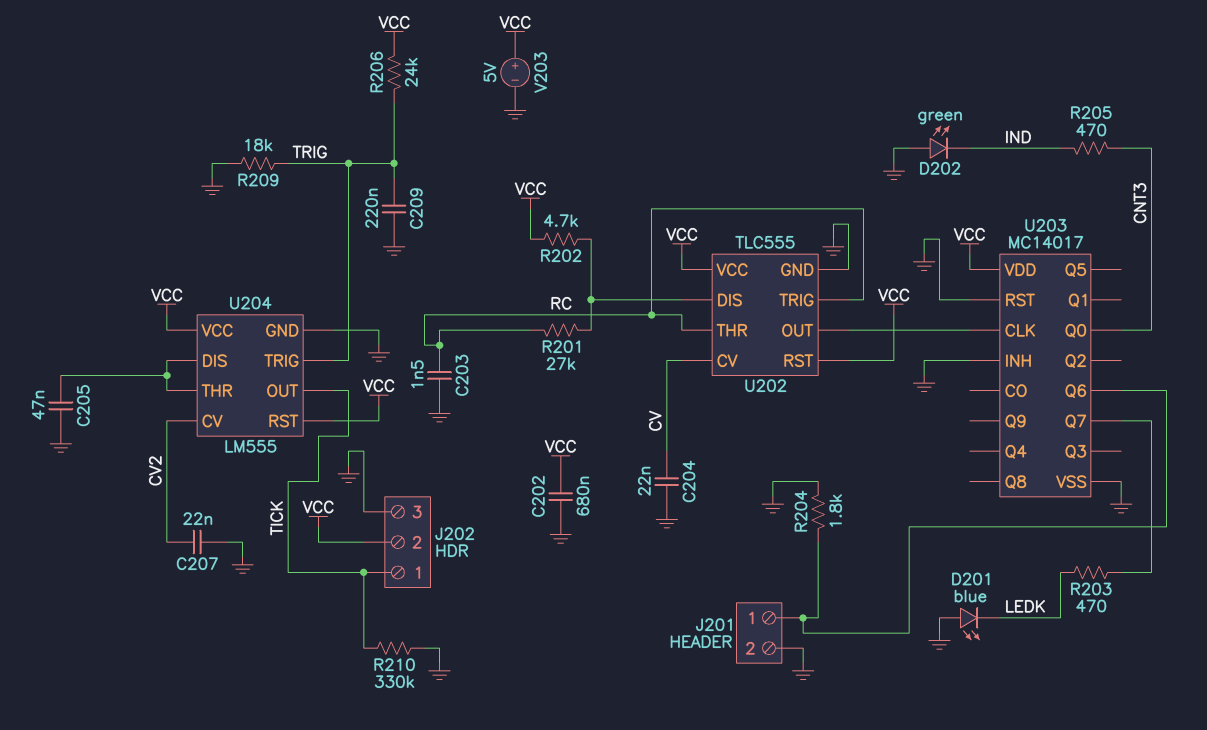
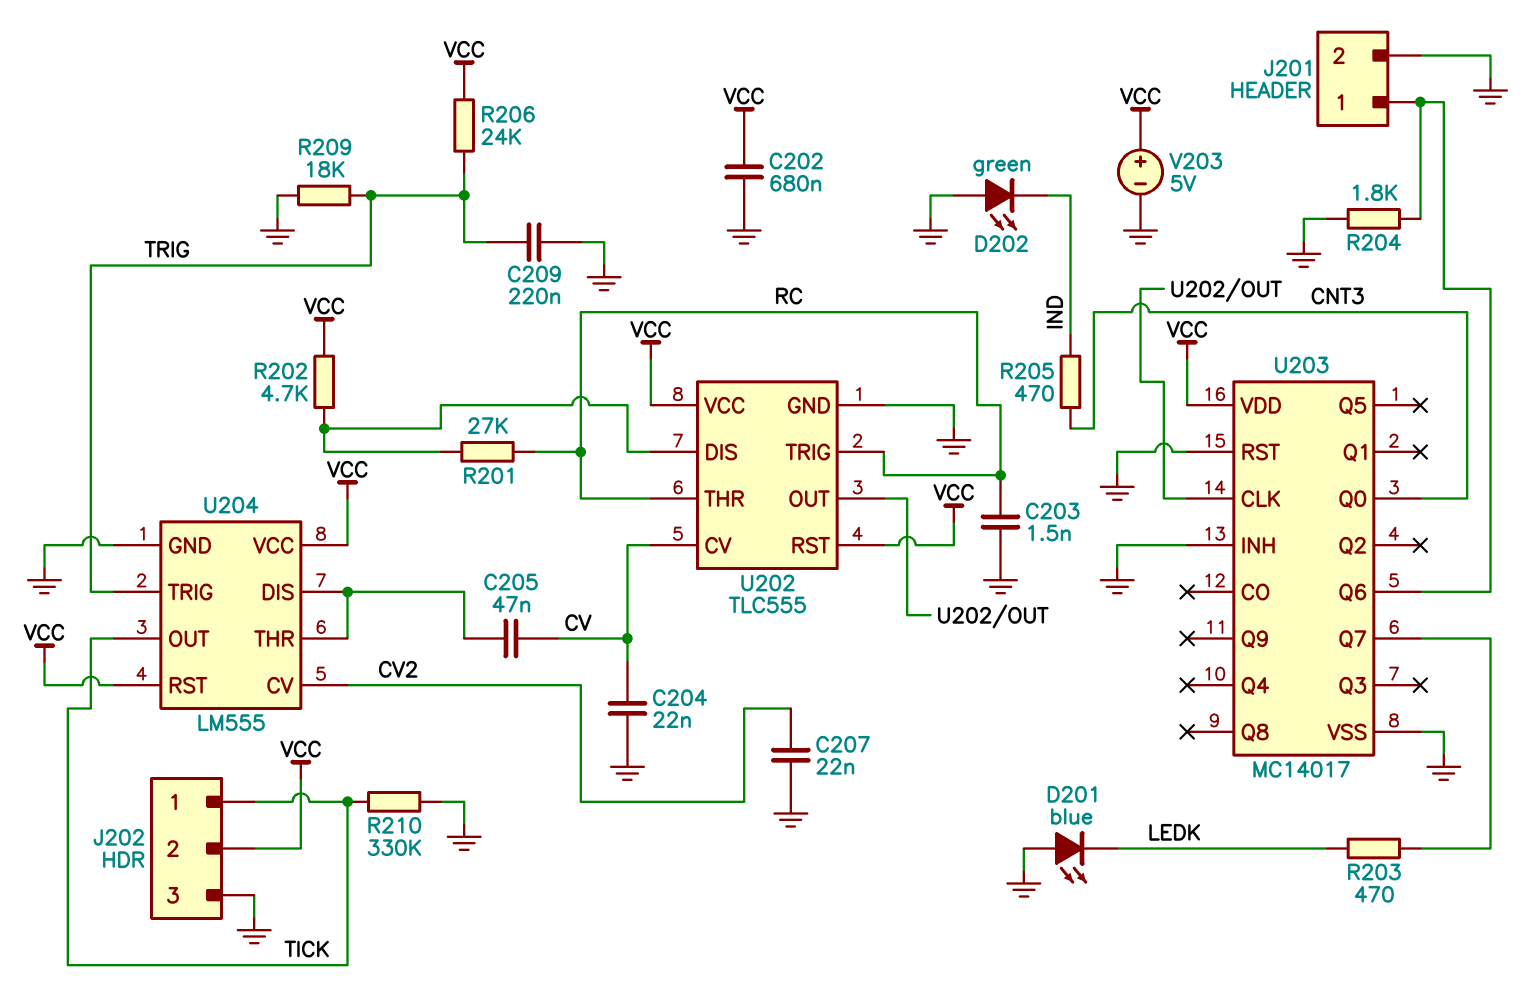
C205: 47nF (GND, U204/DIS) -> 47nF (CV, U204/DIS)

